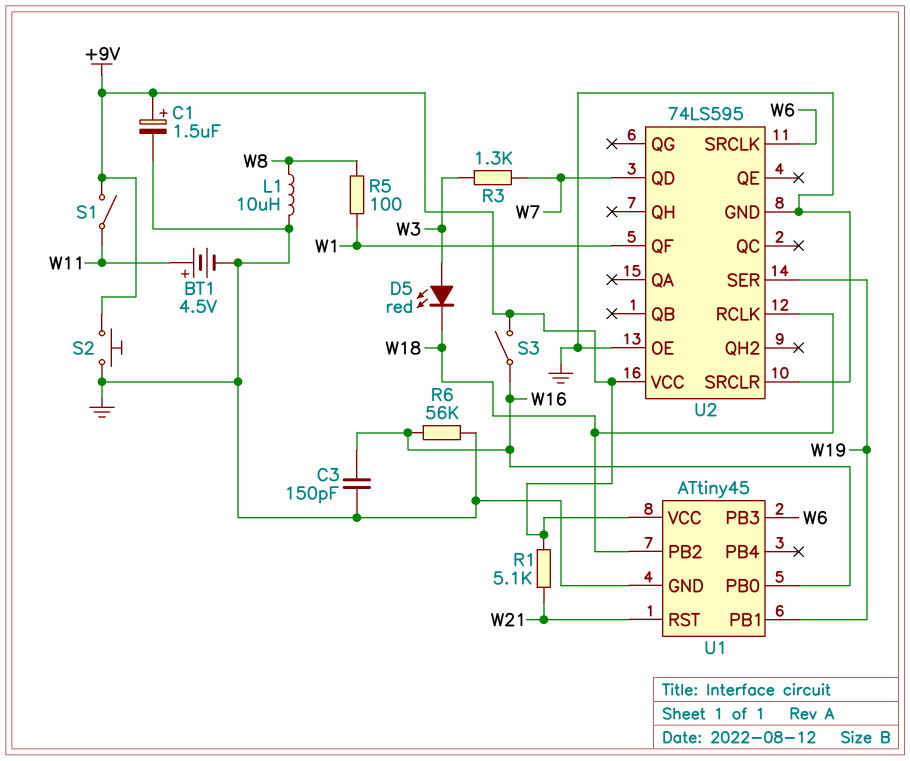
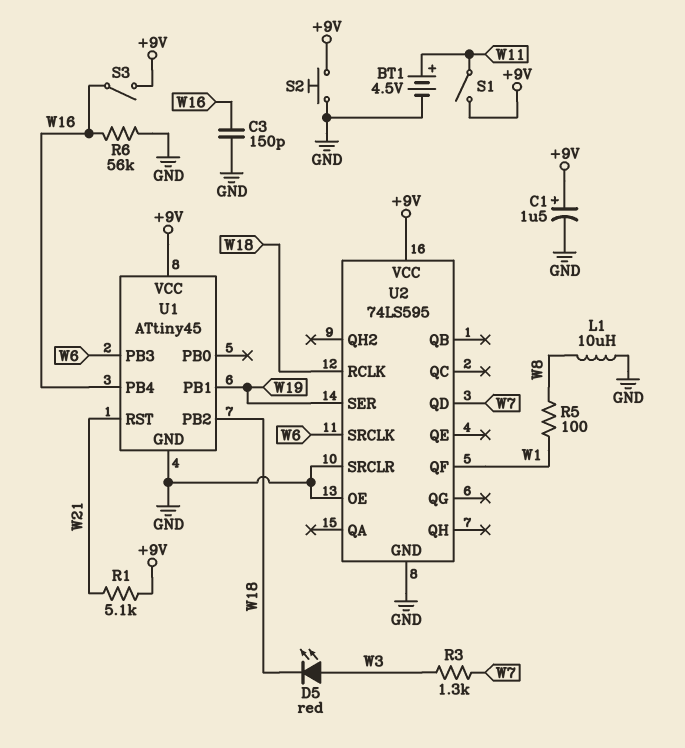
U1 pin PB0: W16 -> none
U1 pin PB4: none -> W16

